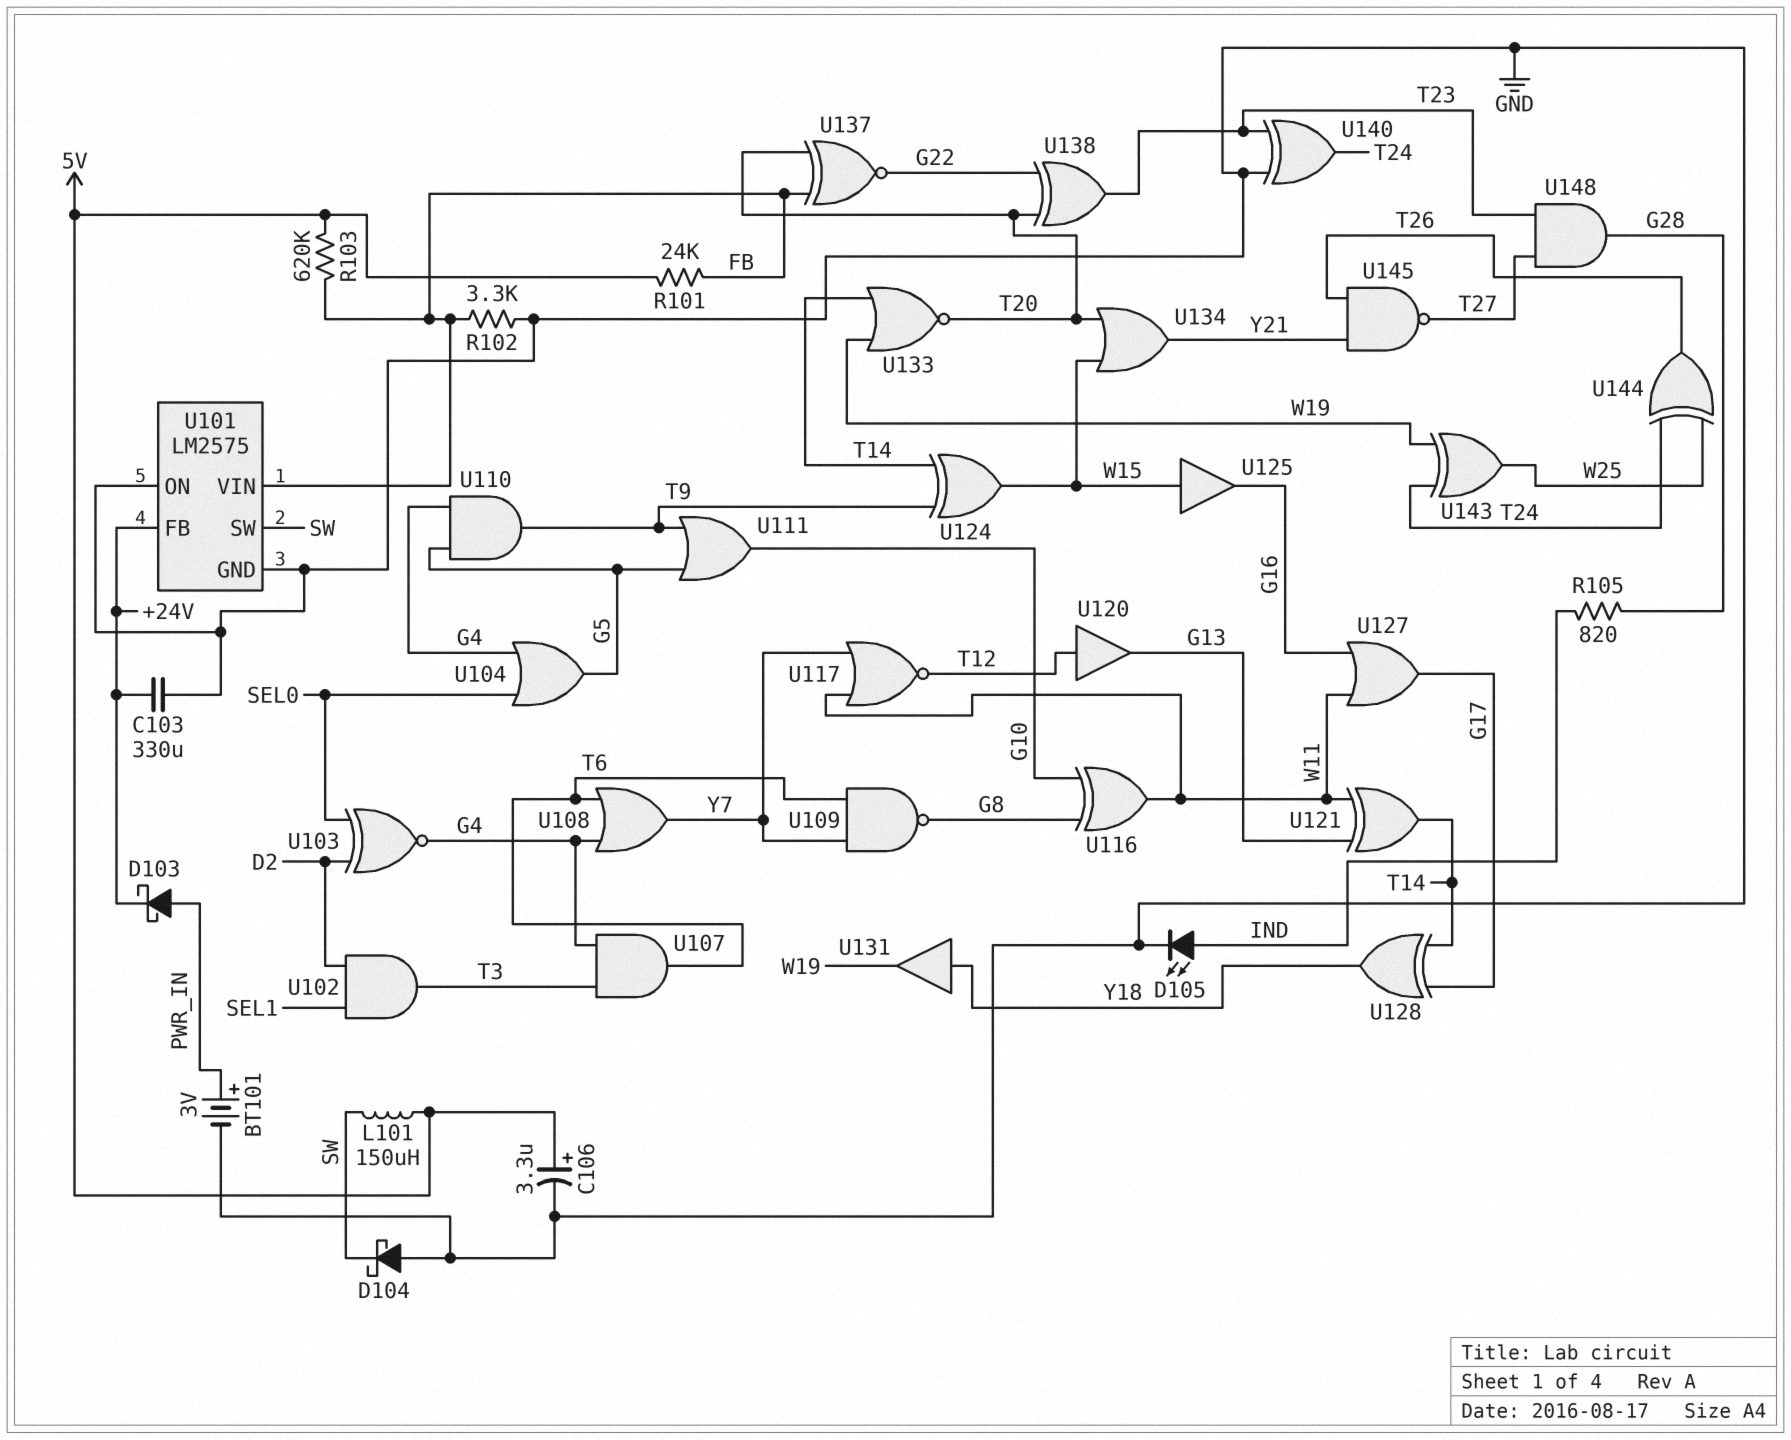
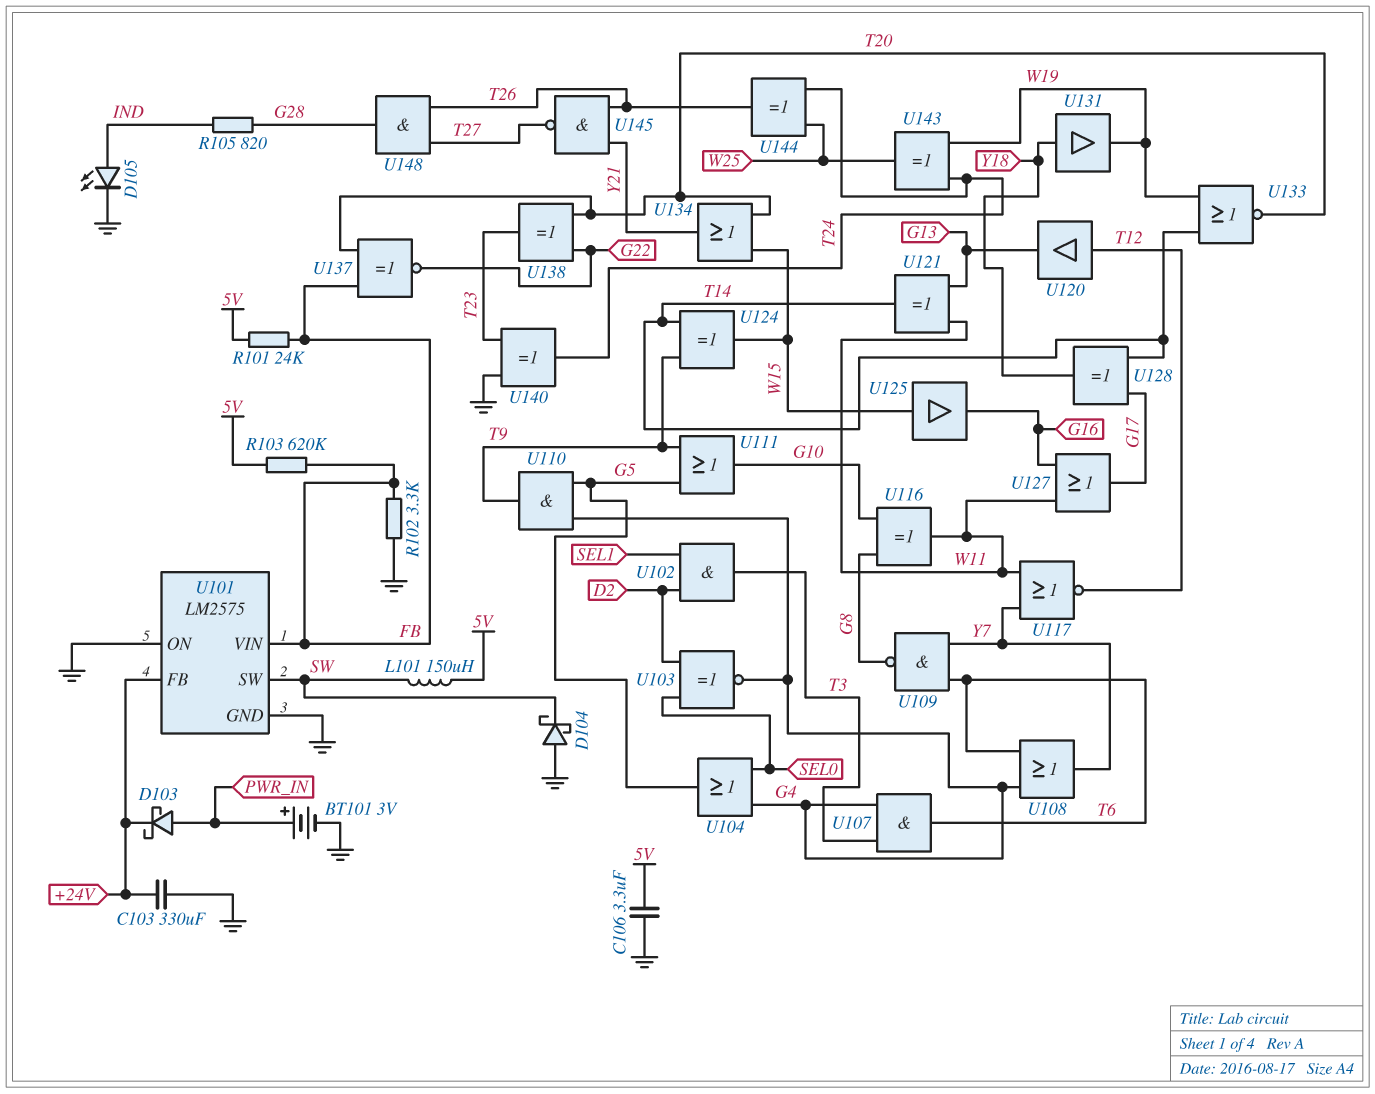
C106: 3.3uF (plus 5V, minus GND) -> 3.3uF (5V, GND)
U148: AND (in T23, in T27, out G28) -> AND (in T26, in T27, out G28)

